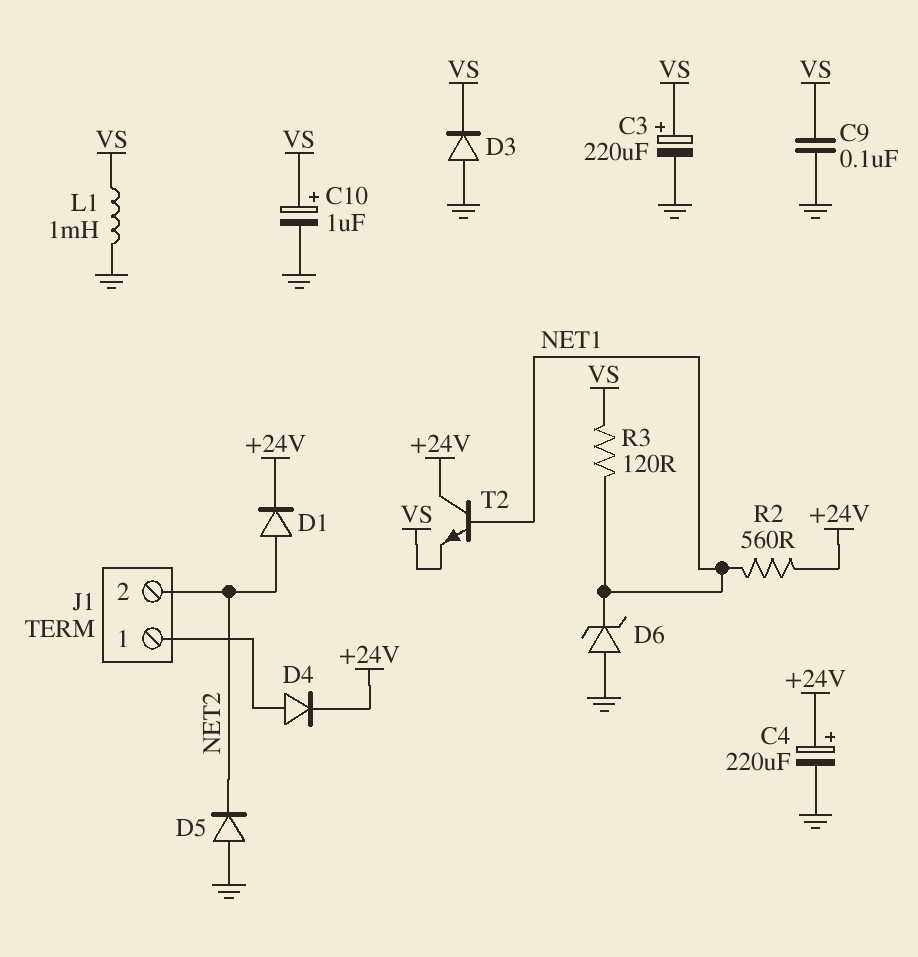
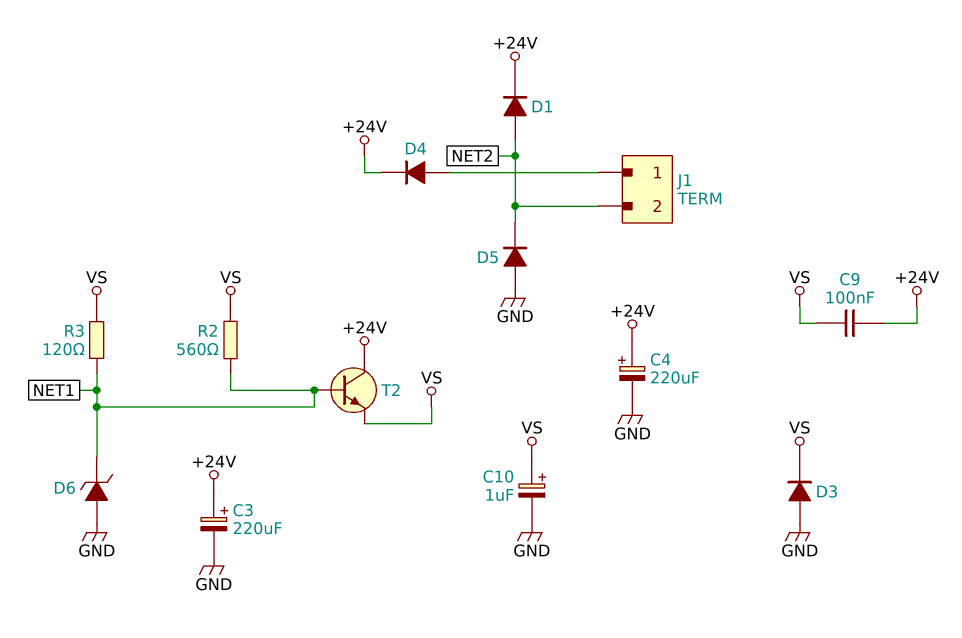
C3: 220uF (plus VS, minus GND) -> 220uF (plus +24V, minus GND)
C9: 100nF (GND, VS) -> 100nF (+24V, VS)
L1: 1mH (GND, VS) -> none
R2: 560 (+24V, NET1) -> 560 (NET1, VS)

